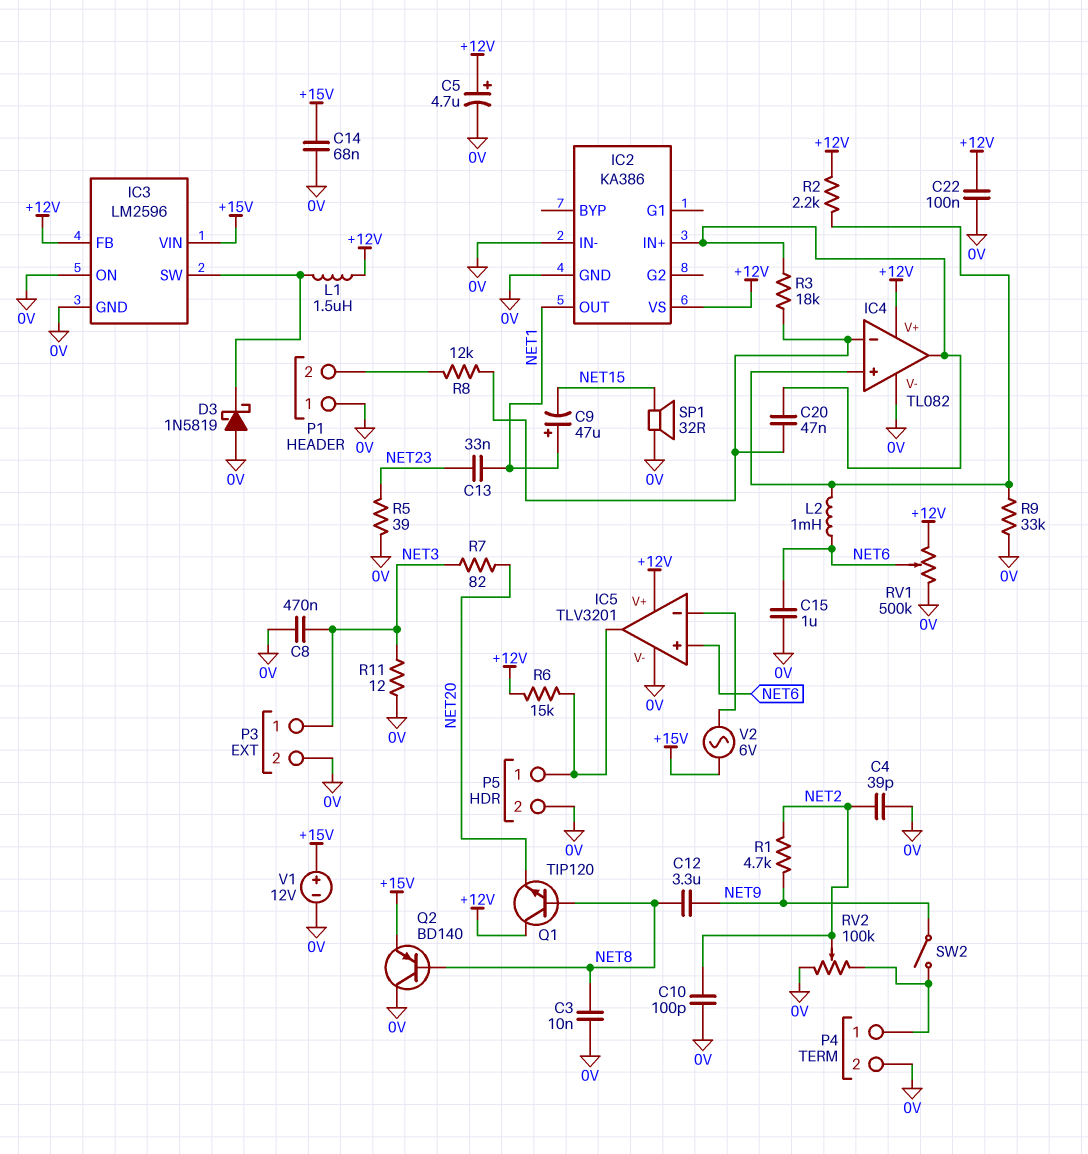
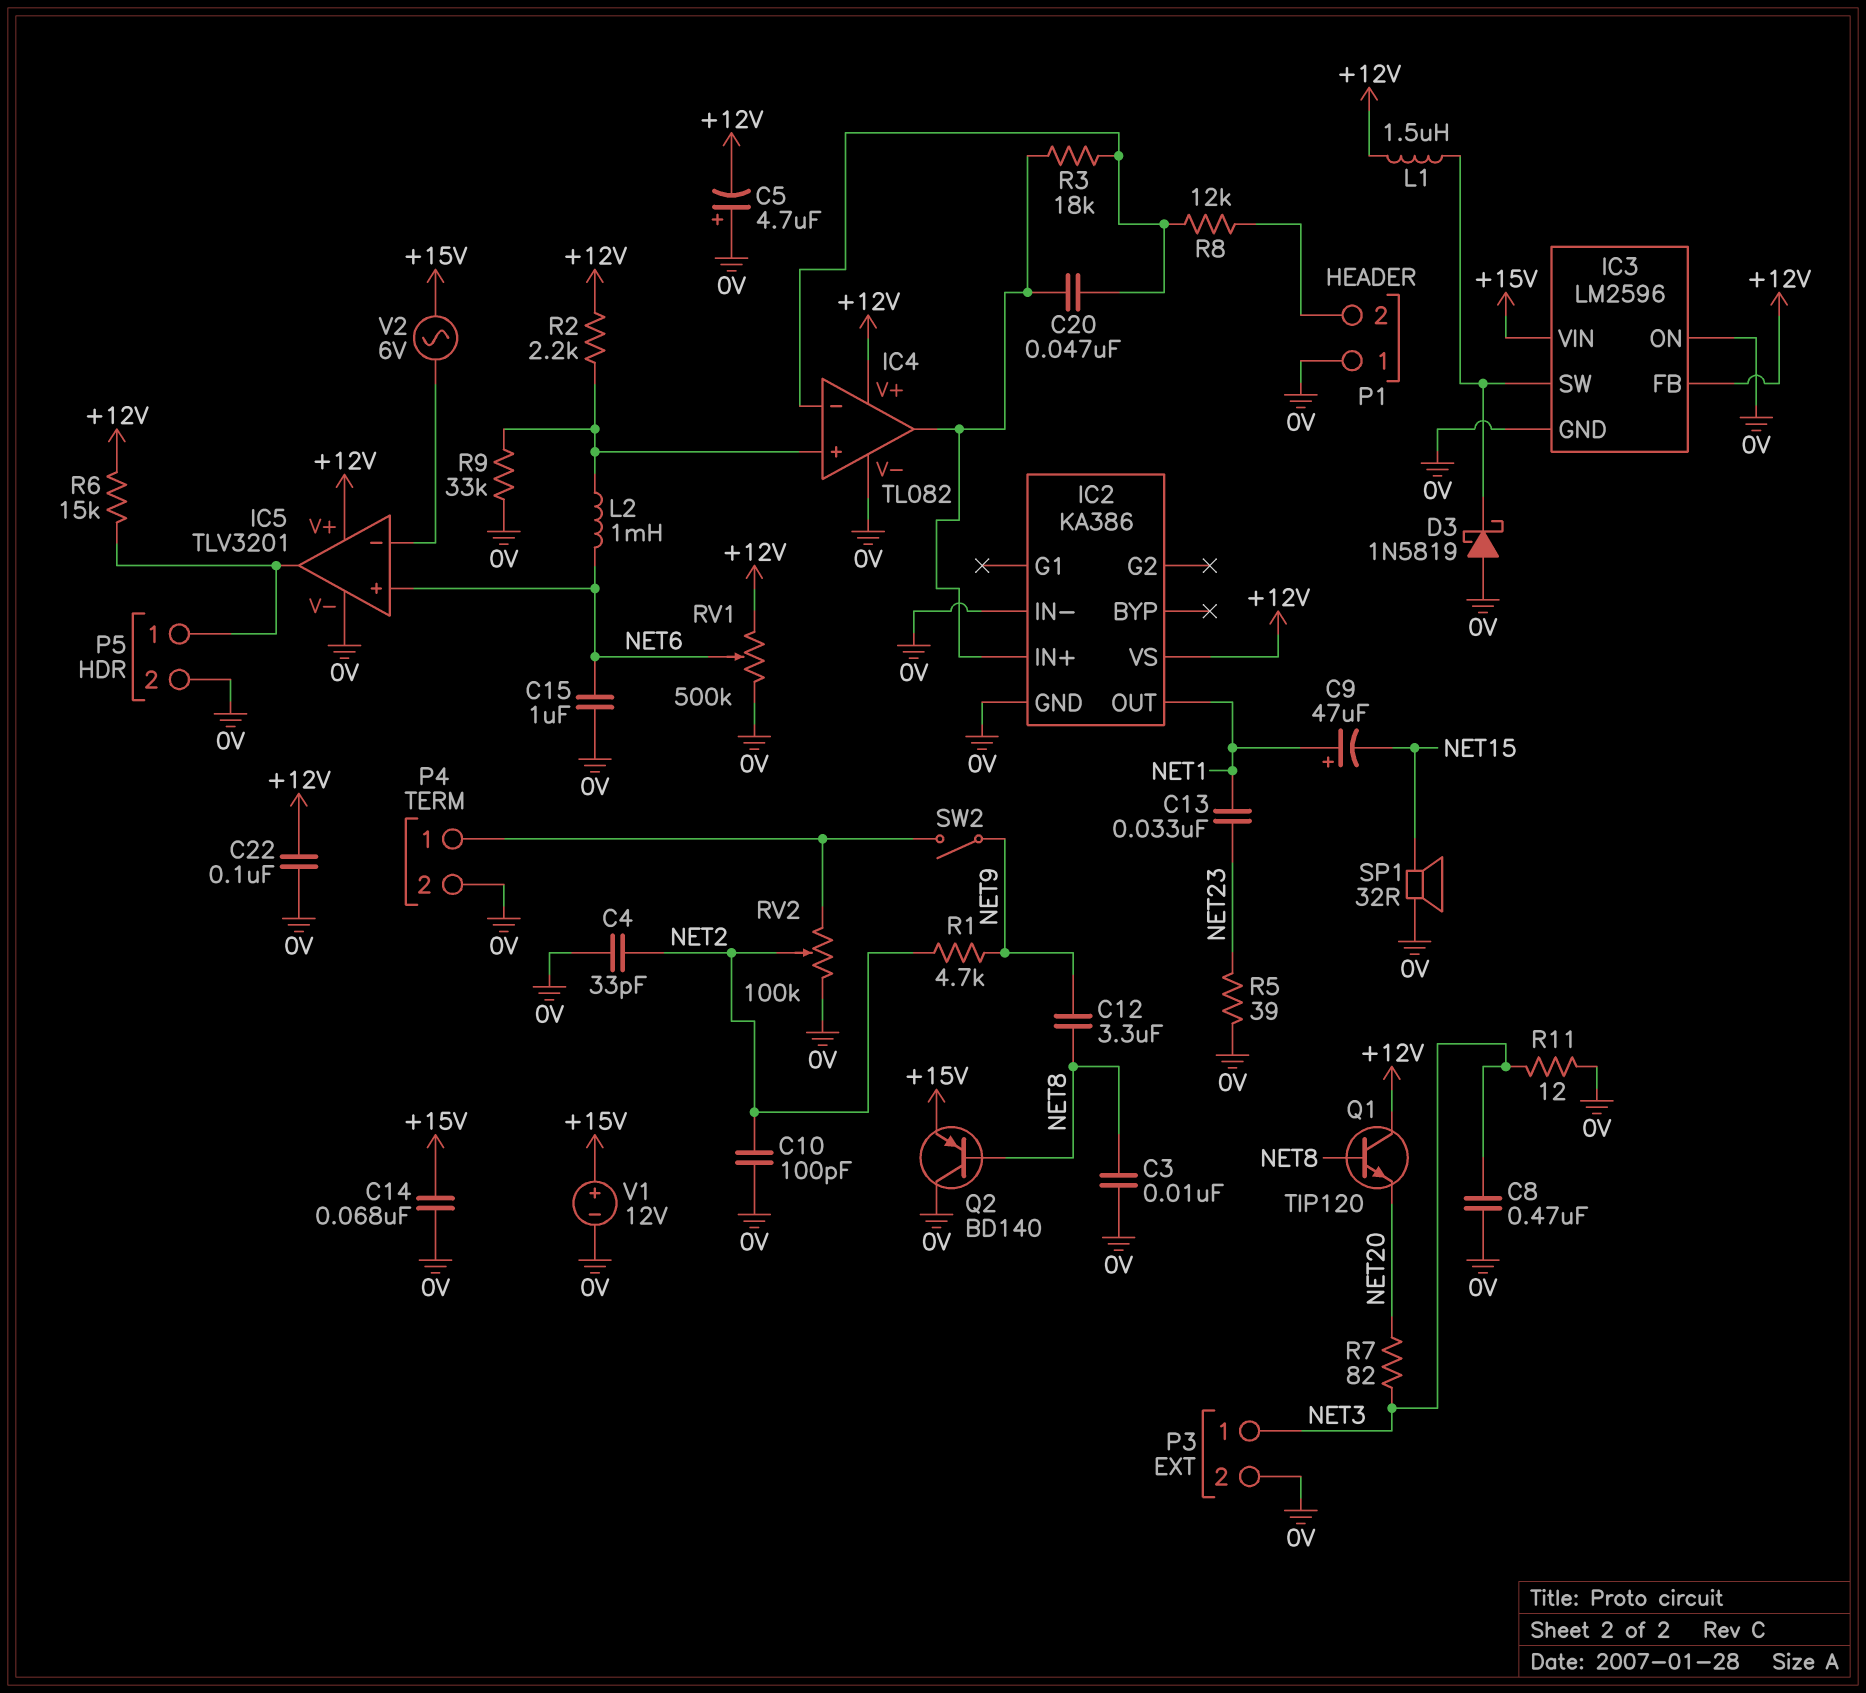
C4: 39pF (0V, NET2) -> 33pF (0V, NET2)
C5: 4.7uF (plus +12V, minus 0V) -> 4.7uF (plus 0V, minus +12V)

